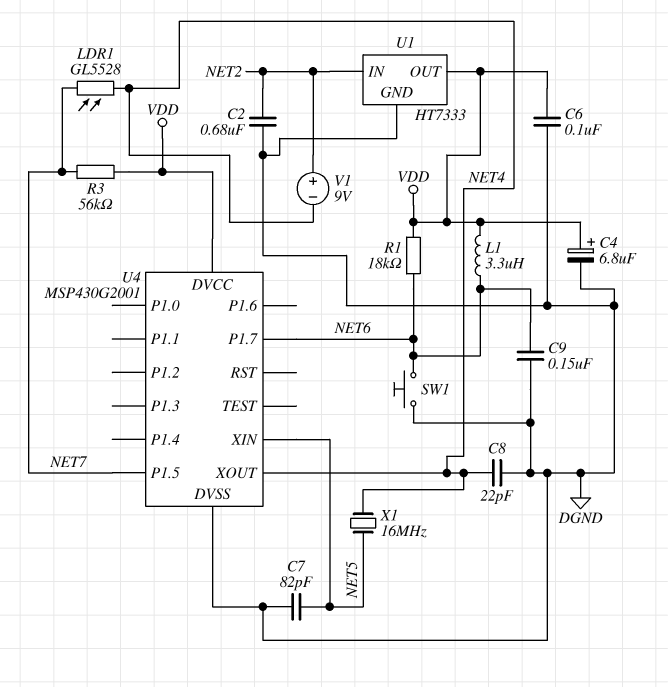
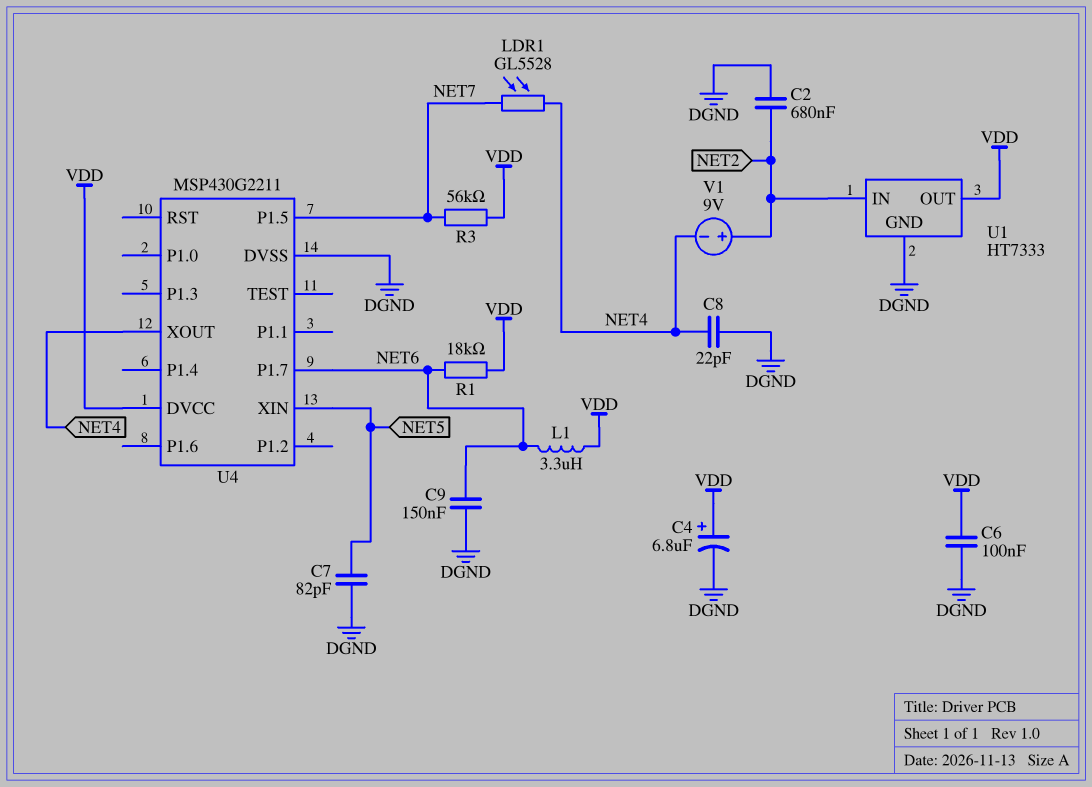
SW1: button (DGND, NET6) -> none
U4: MSP430G2001 -> MSP430G2211
X1: 16MHz (NET4, NET5) -> none

